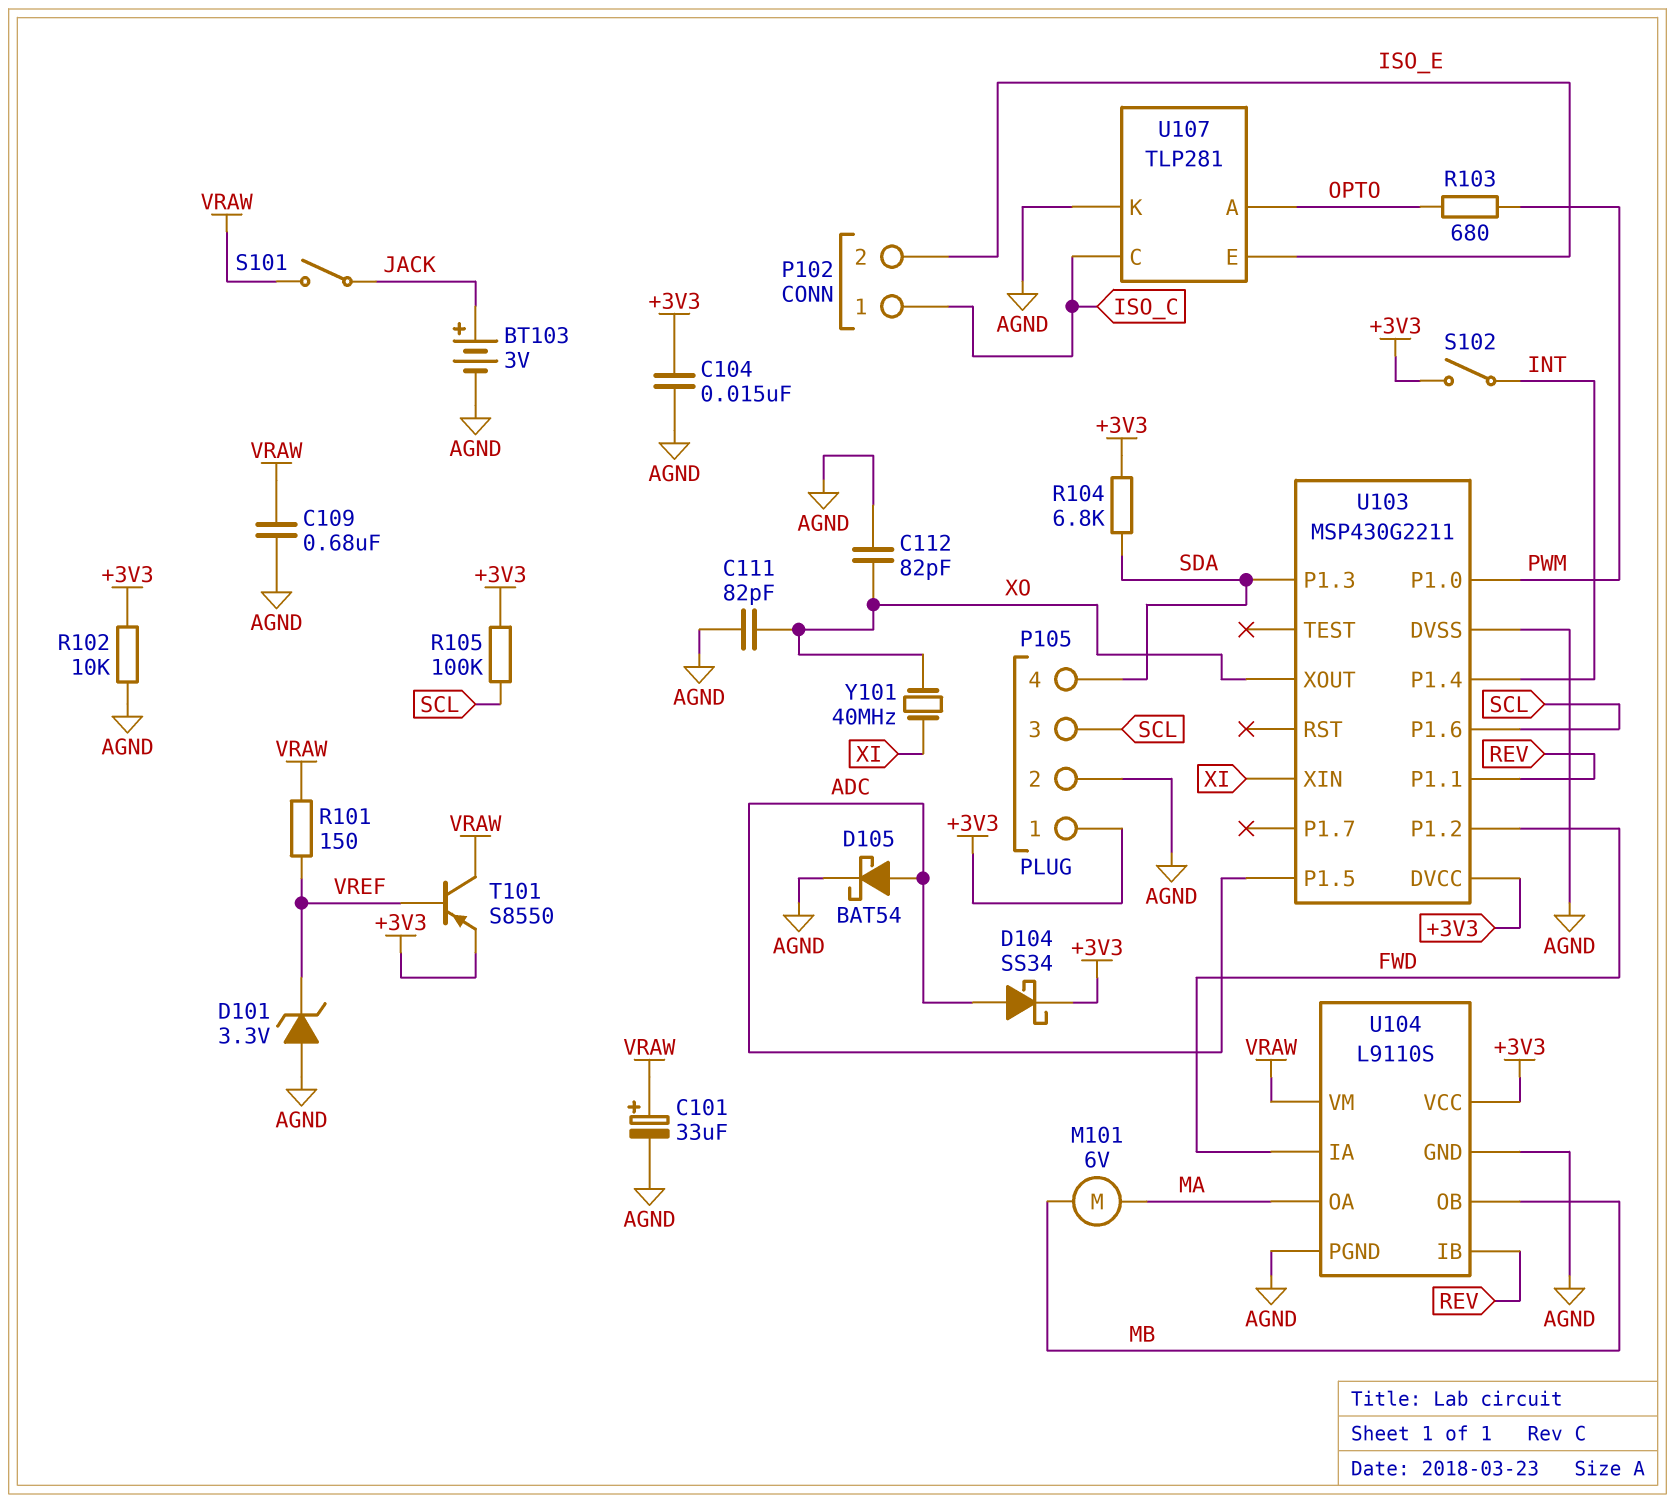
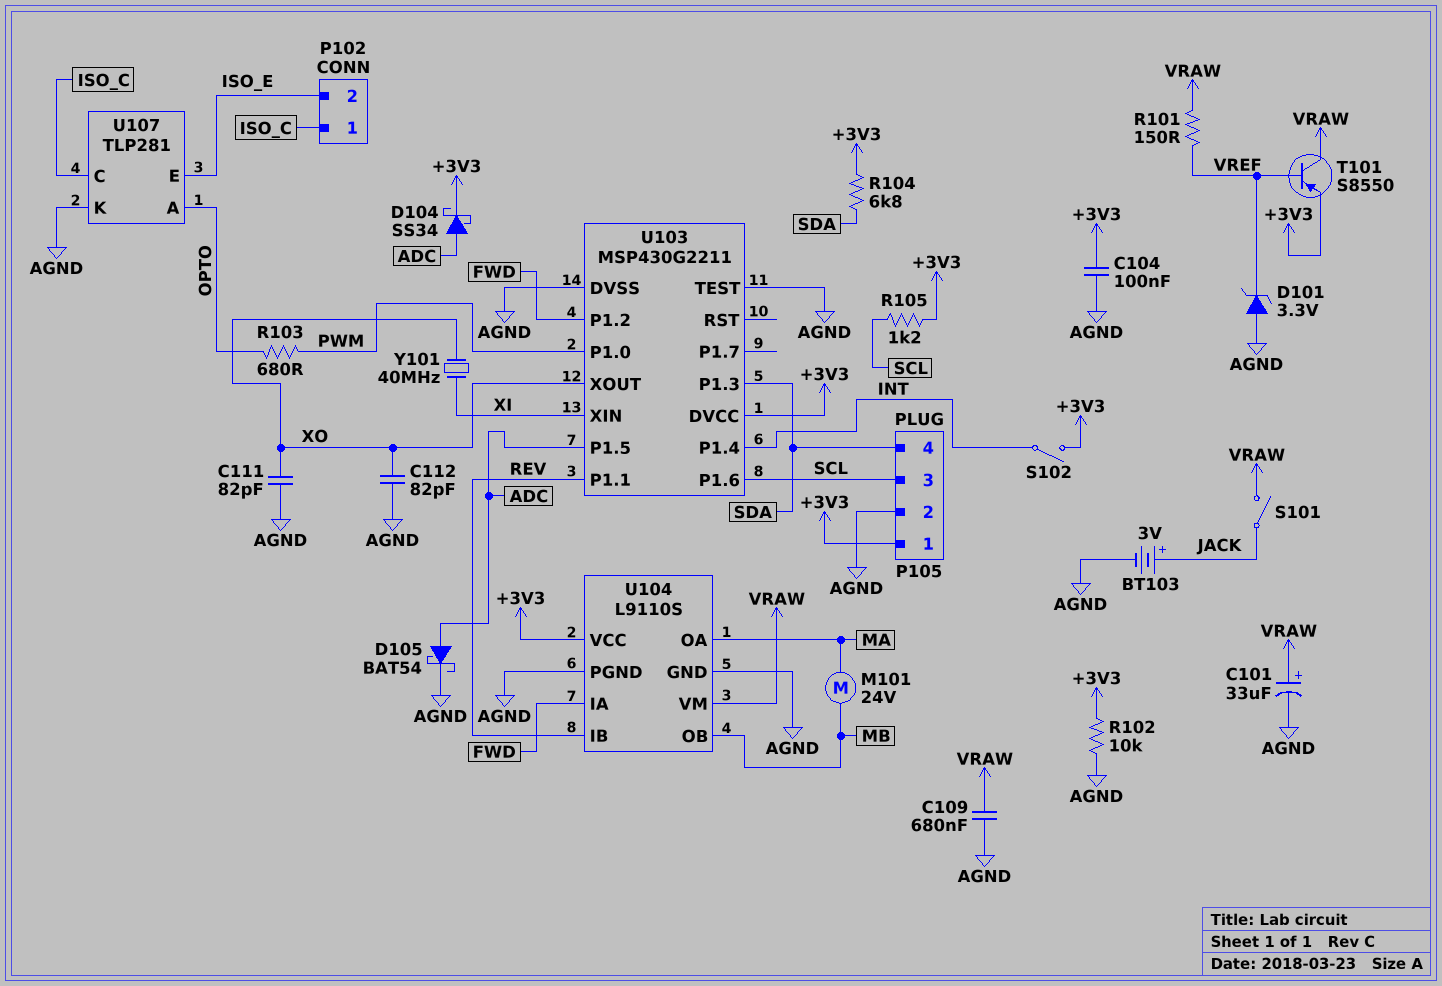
C104: 15nF (+3V3, AGND) -> 100nF (+3V3, AGND)
M101: motor 6V (MA, MB) -> motor 24V (MA, MB)
R105: 100k (+3V3, SCL) -> 1.2k (+3V3, SCL)
U103 pin TEST: none -> AGND

